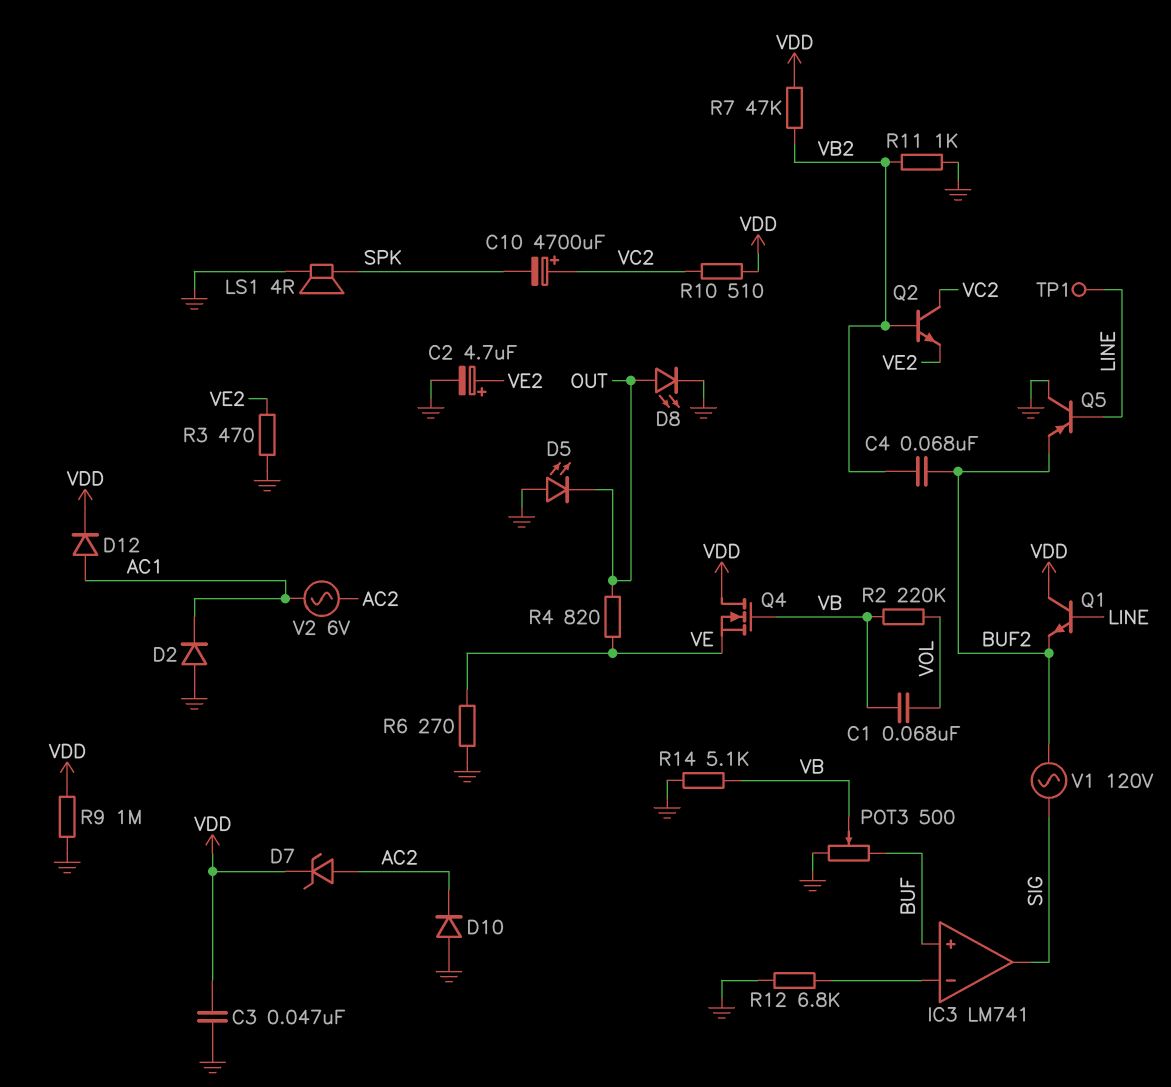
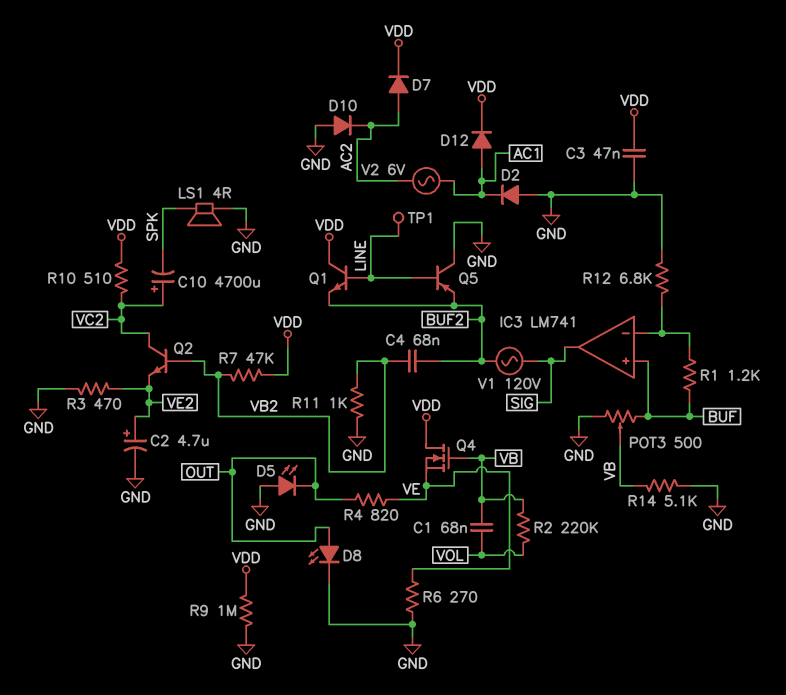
D7: zener (A AC2, K VDD) -> diode (A AC2, K VDD)
R1: none -> 1.2k (BUF, IC3/in-)

